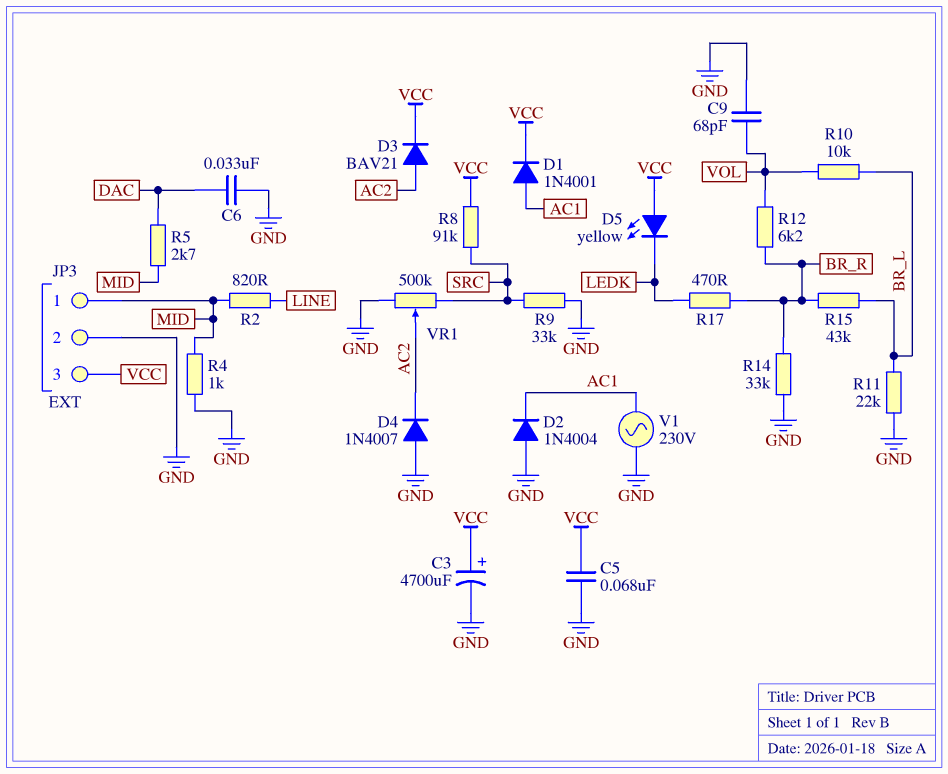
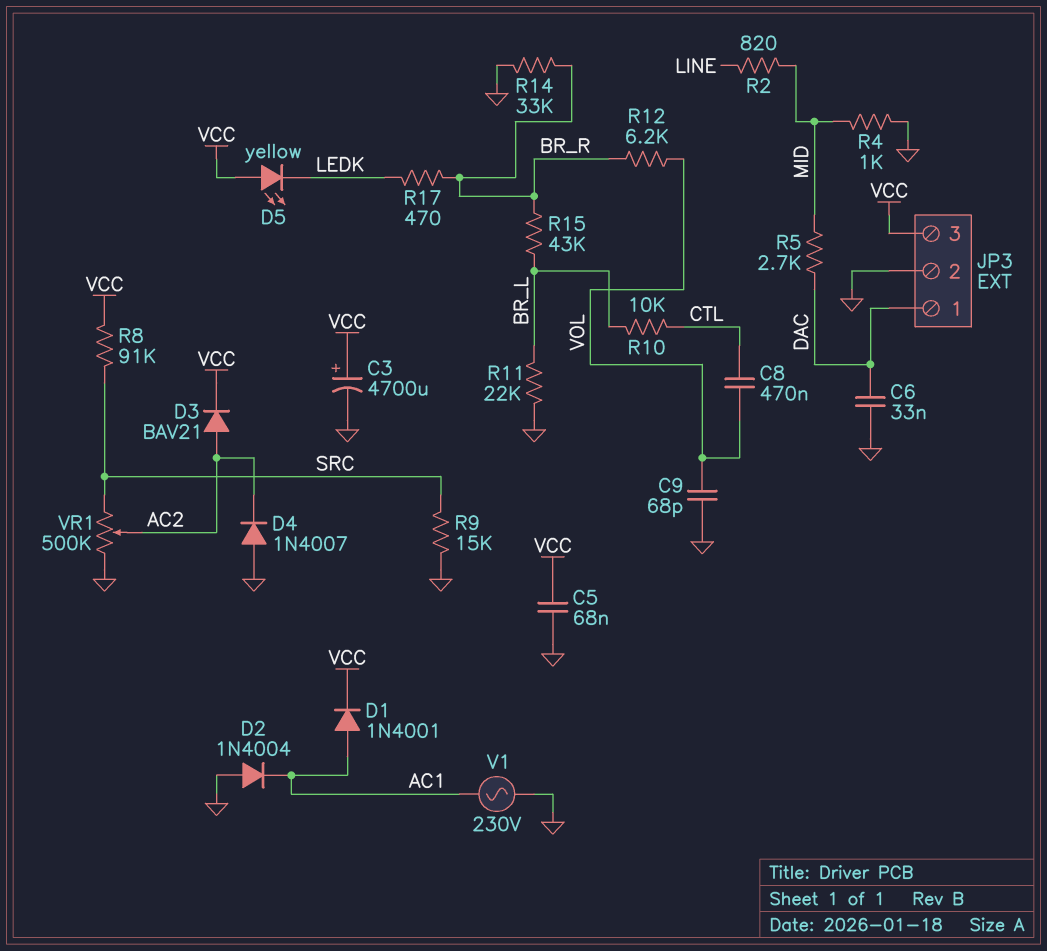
C8: none -> 470nF (CTL, VOL)
JP3 pin 1: MID -> DAC
R9: 33k (GND, SRC) -> 15k (GND, SRC)
R10: 10k (BR_L, VOL) -> 10k (BR_L, CTL)

